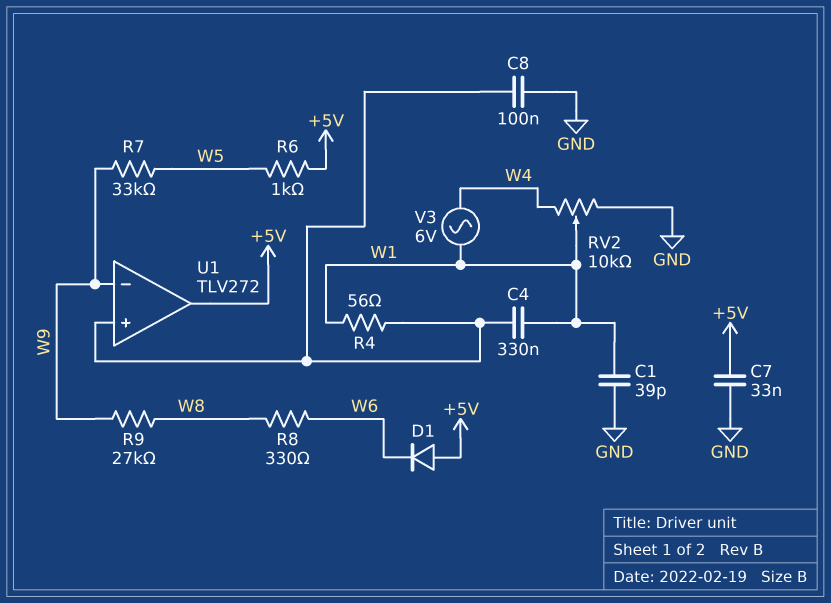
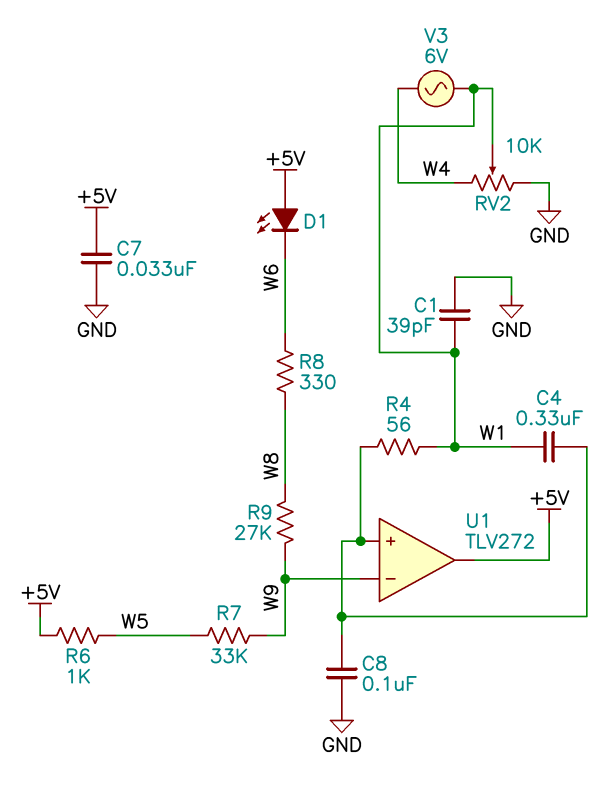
D1: diode (A +5V, K W6) -> LED (A +5V, K W6)

